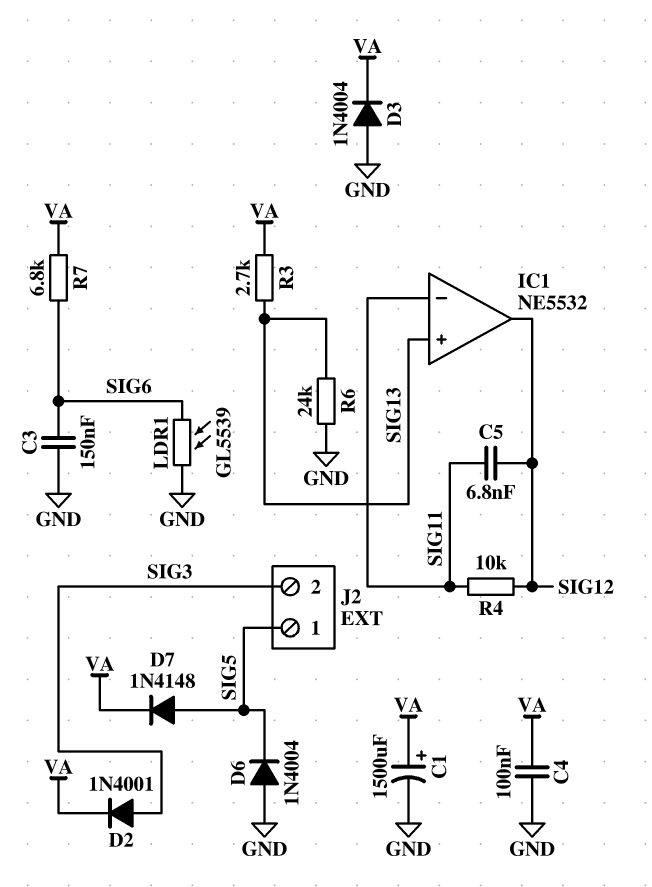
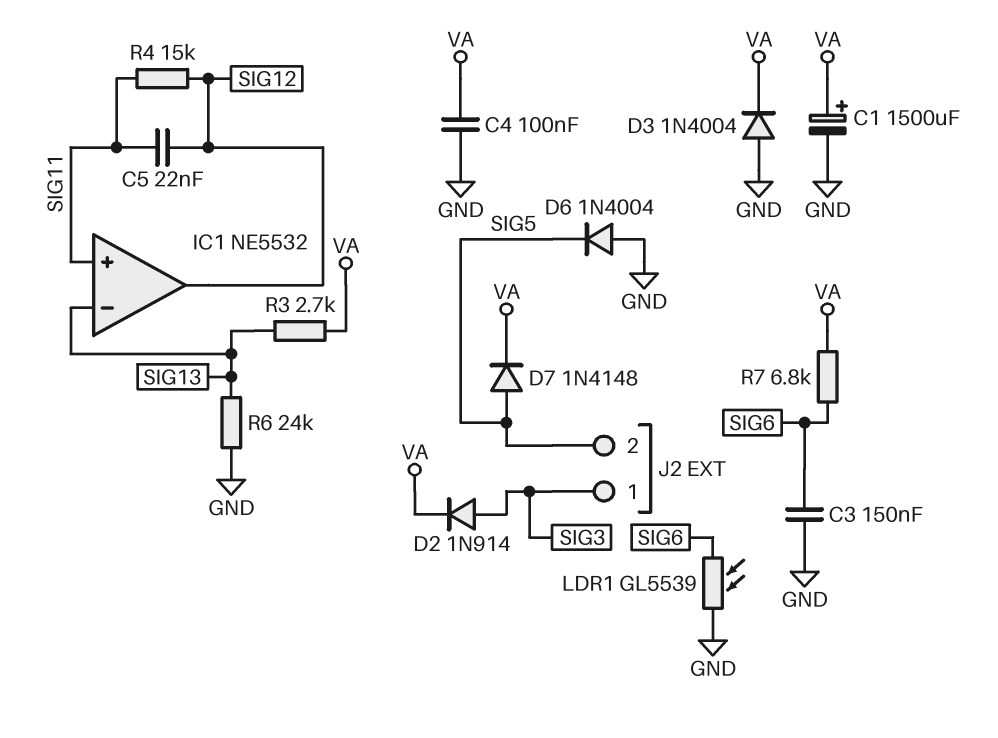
C5: 6.8nF (SIG11, SIG12) -> 22nF (SIG11, SIG12)
D2: diode 1N4001 (A SIG3, K VA) -> diode 1N914 (A SIG3, K VA)
IC1 pin in+: SIG13 -> SIG11
IC1 pin in-: SIG11 -> SIG13
J2 pin 1: SIG5 -> SIG3
J2 pin 2: SIG3 -> SIG5
R4: 10k (SIG11, SIG12) -> 15k (SIG11, SIG12)

